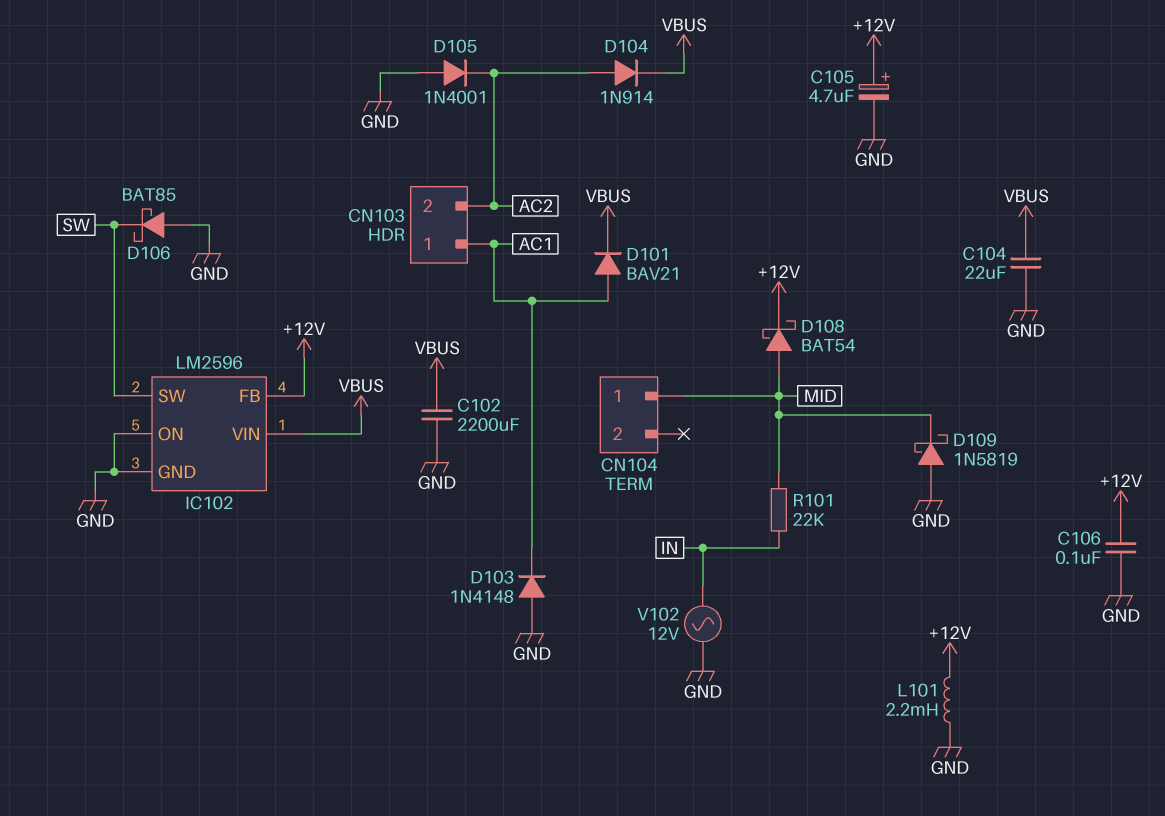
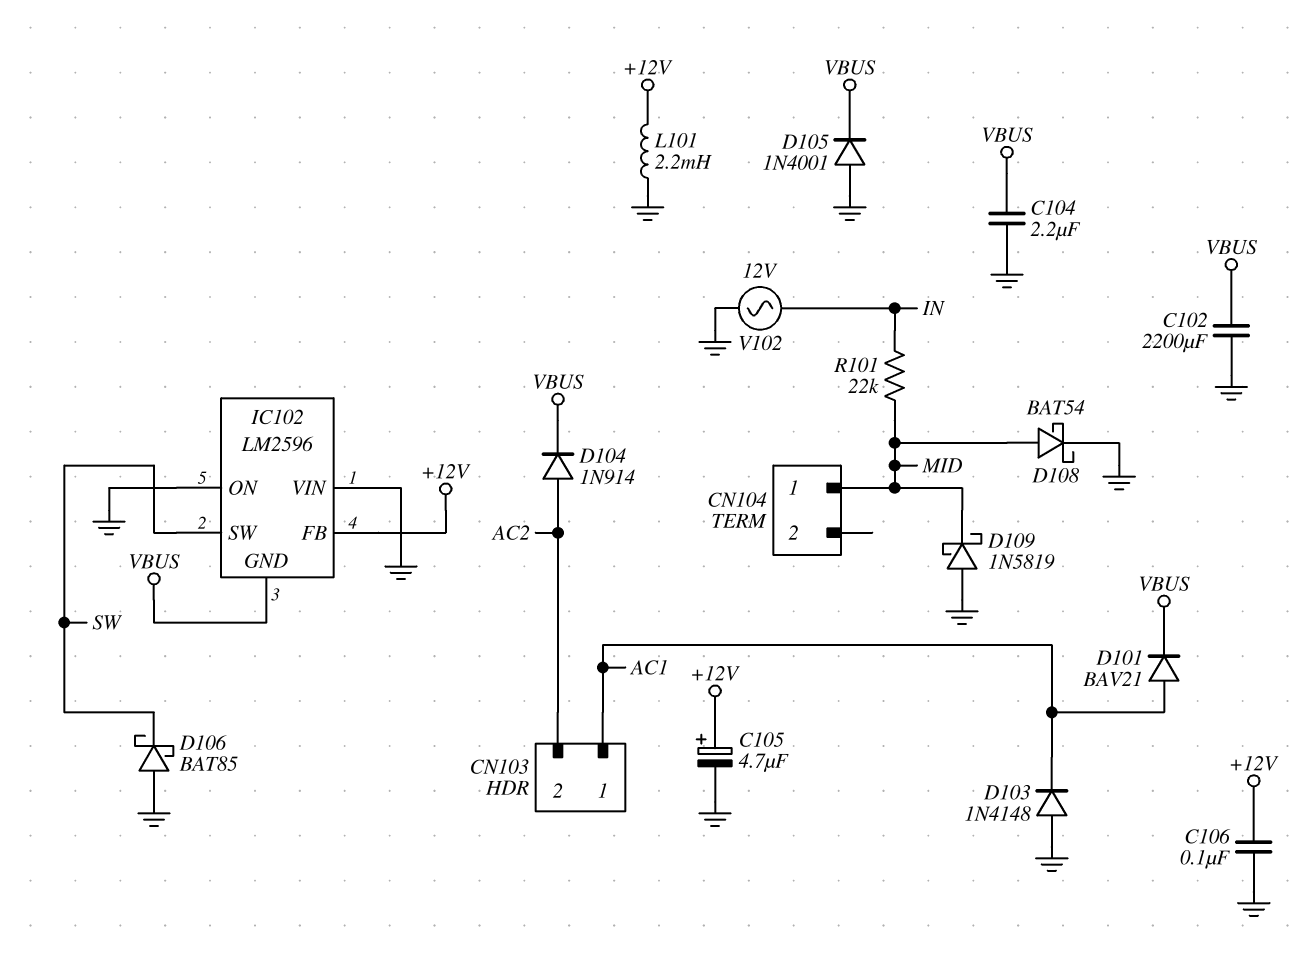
C104: 22uF (GND, VBUS) -> 2.2uF (GND, VBUS)
D105: diode 1N4001 (A GND, K AC2) -> diode 1N4001 (A GND, K VBUS)
D108: schottky BAT54 (A MID, K +12V) -> schottky BAT54 (A MID, K GND)
IC102 pin GND: GND -> VBUS
IC102 pin VIN: VBUS -> GND

